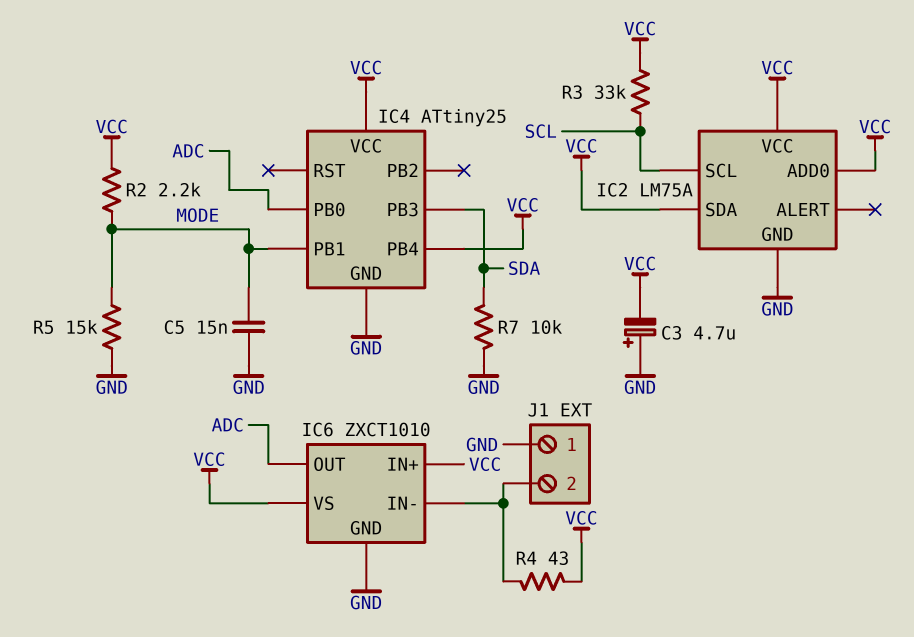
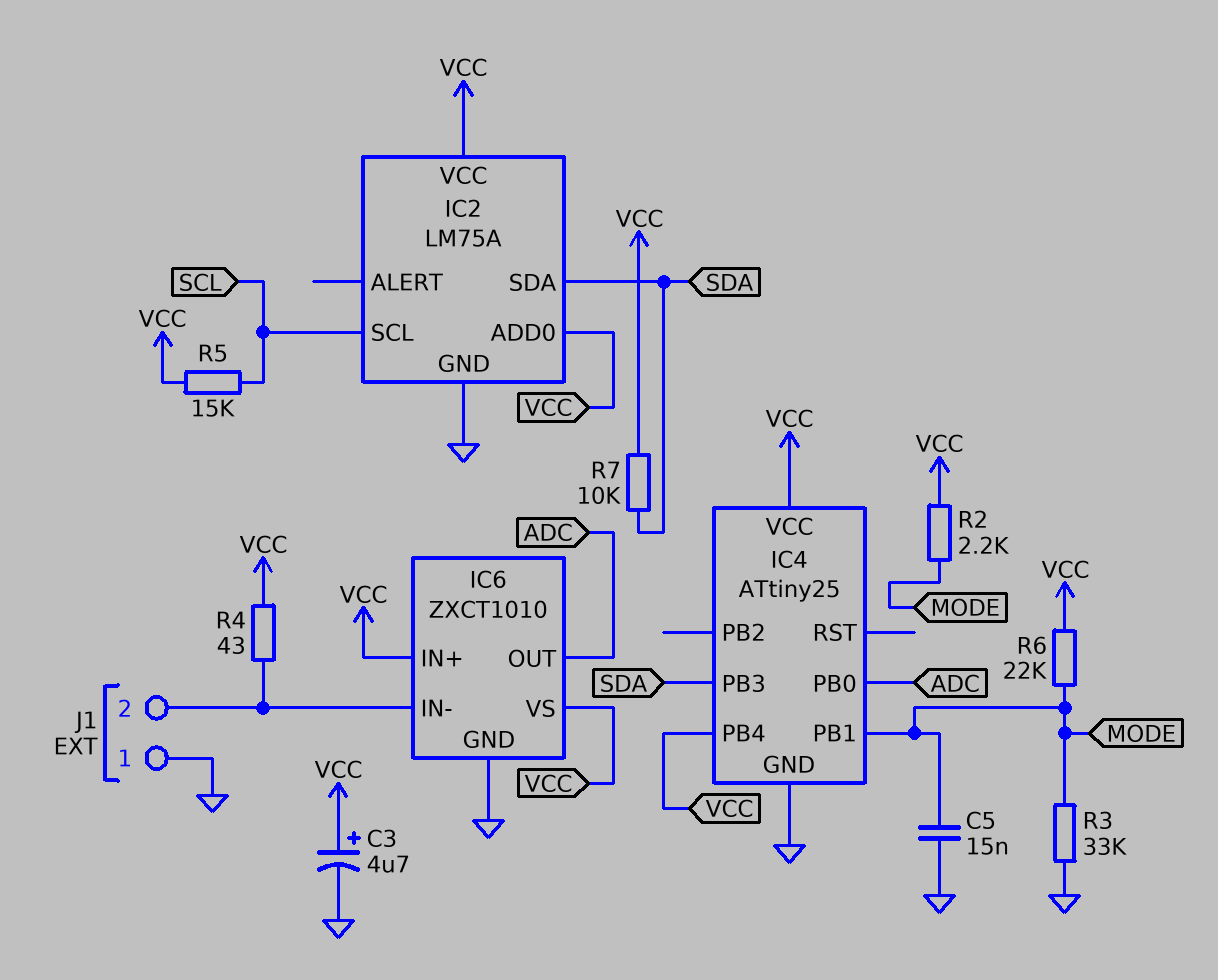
C3: 4.7uF (plus GND, minus VCC) -> 4.7uF (plus VCC, minus GND)
IC2 pin SDA: VCC -> SDA
R3: 33k (SCL, VCC) -> 33k (GND, MODE)
R5: 15k (GND, MODE) -> 15k (SCL, VCC)
R6: none -> 22k (MODE, VCC)
R7: 10k (GND, SDA) -> 10k (SDA, VCC)

